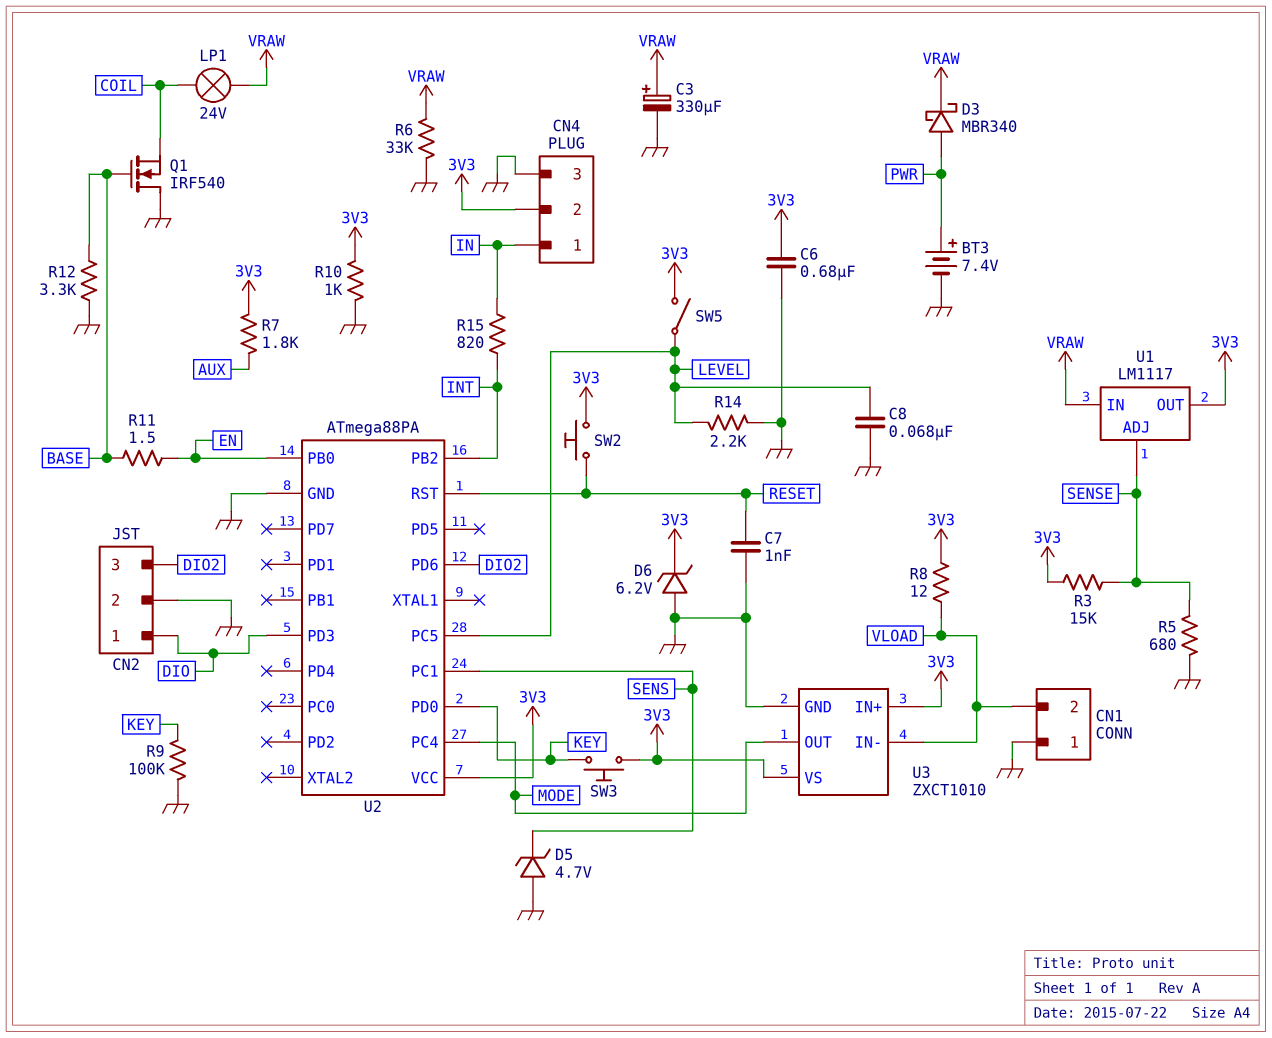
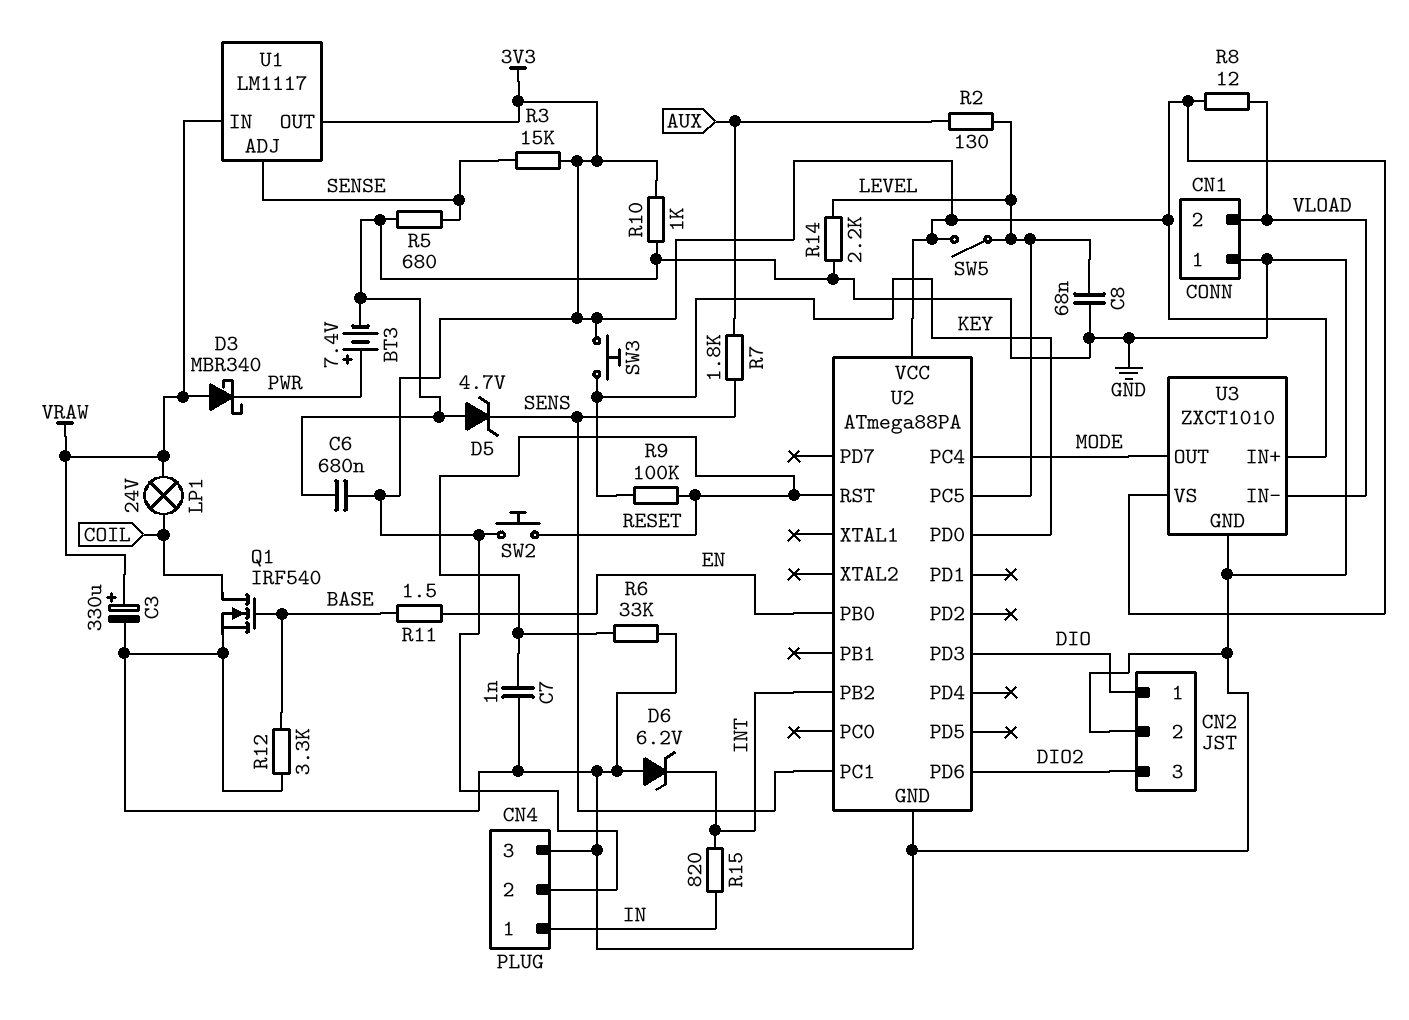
D3: schottky MBR340 (A PWR, K VRAW) -> schottky MBR340 (A VRAW, K PWR)
D6: zener 6.2V (A GND, K 3V3) -> zener 6.2V (A GND, K INT)
Q1: NMOS IRF540 (G BASE, D GND, S COIL) -> NMOS IRF540 (G BASE, D COIL, S GND)
R2: none -> 130 (AUX, LEVEL)
R6: 33k (GND, VRAW) -> 33k (GND, RESET)
R7: 1.8k (3V3, AUX) -> 1.8k (AUX, SENS)
R9: 100k (GND, KEY) -> 100k (KEY, RESET)

